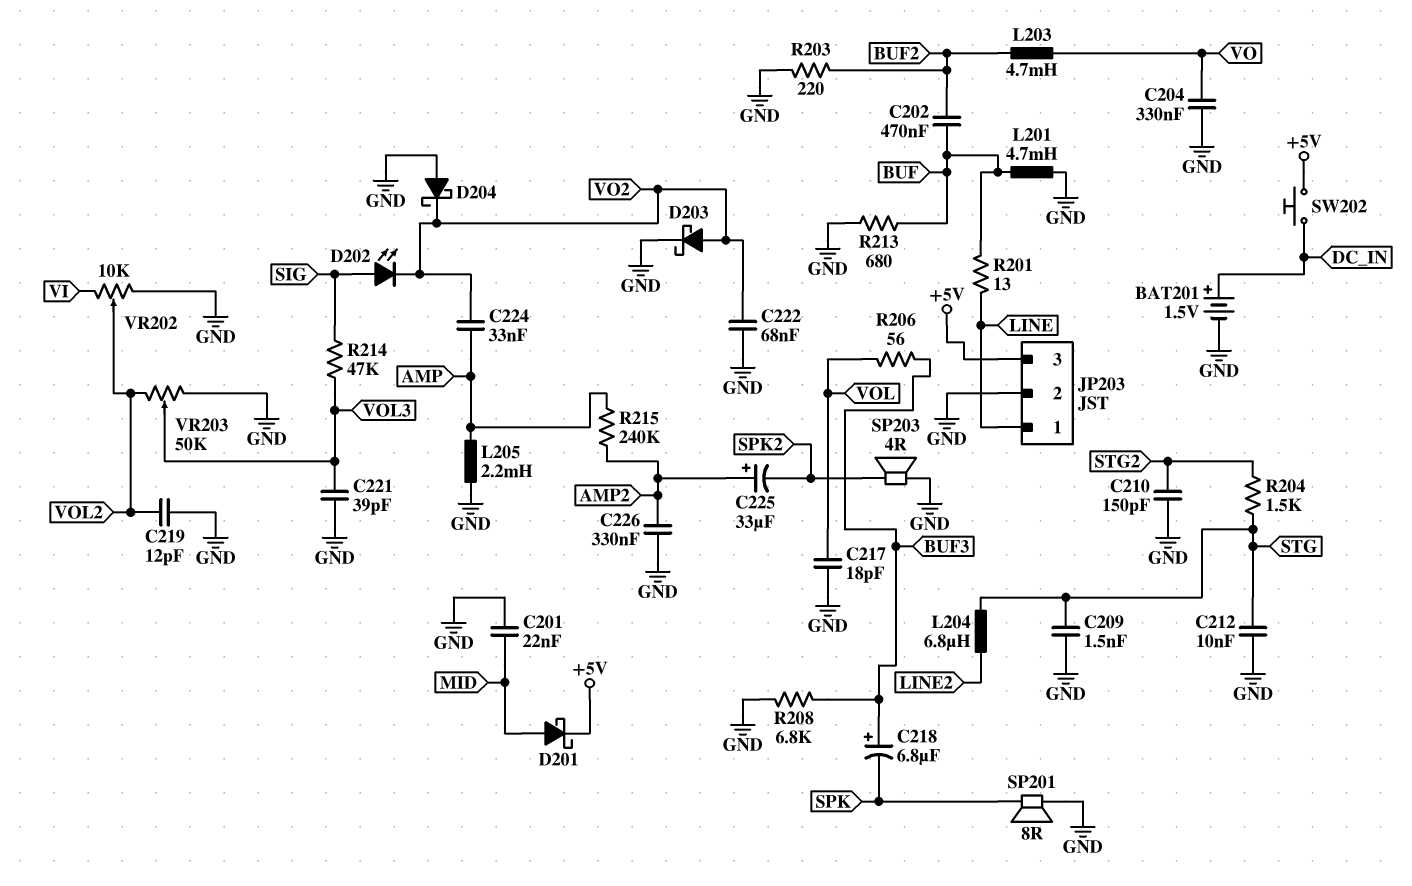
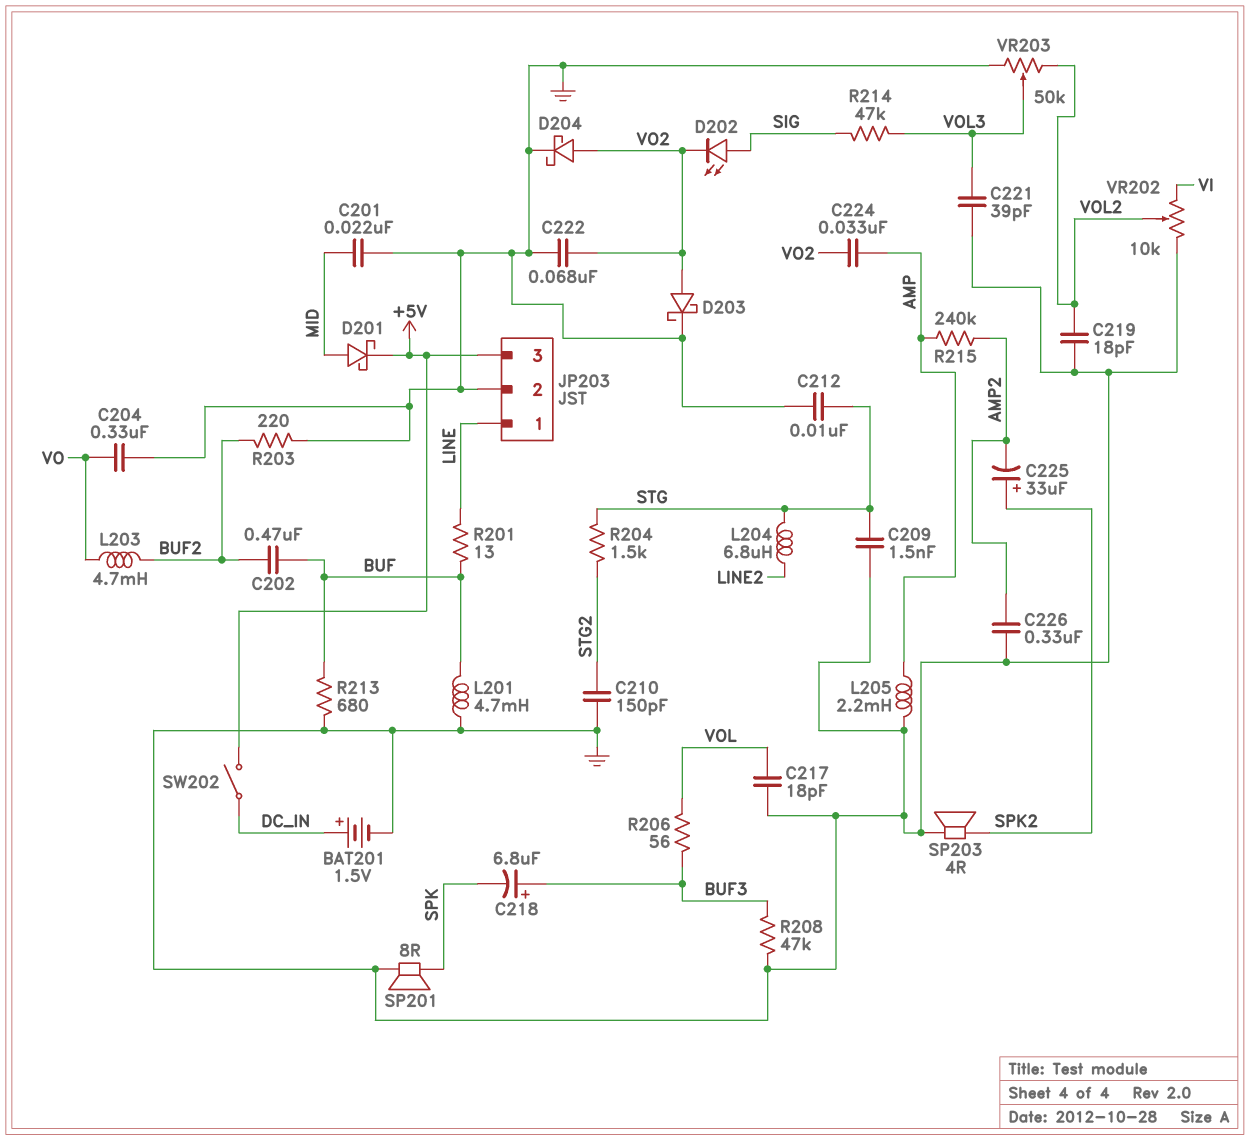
C219: 12pF (GND, VOL2) -> 18pF (GND, VOL2)
C225: 33uF (plus AMP2, minus SPK2) -> 33uF (plus SPK2, minus AMP2)
D204: schottky (A GND, K VO2) -> schottky (A VO2, K GND)
R208: 6.8k (BUF3, GND) -> 47k (BUF3, GND)
SW202: button (+5V, DC_IN) -> switch (+5V, DC_IN)

